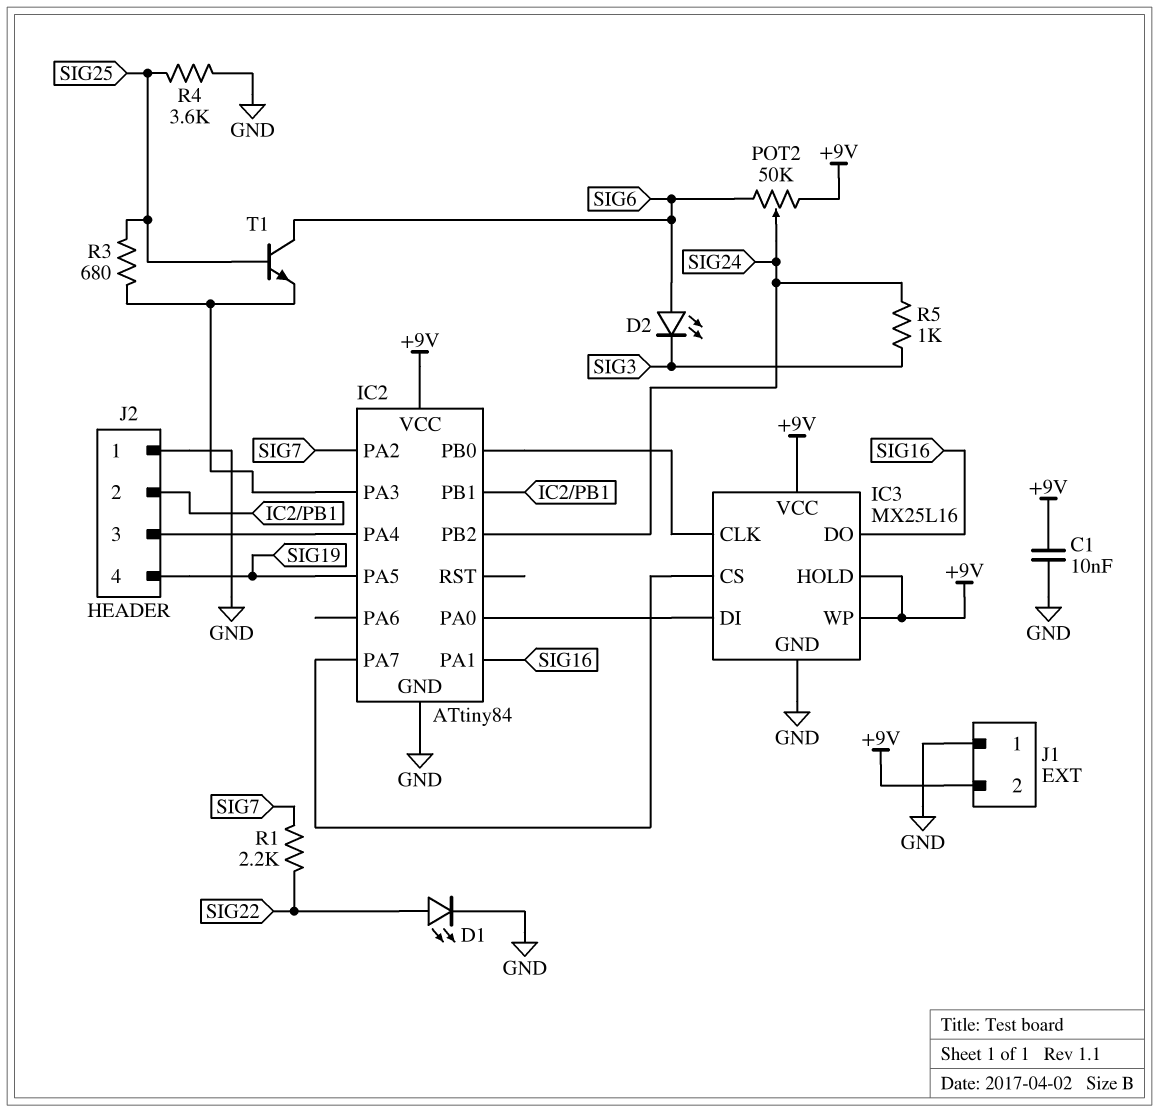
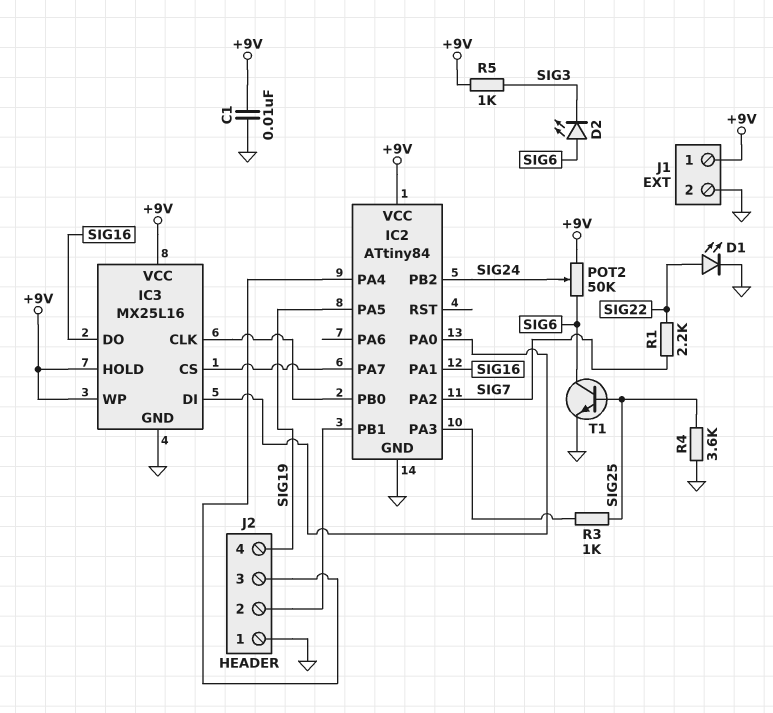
J1 pin 1: GND -> +9V
J1 pin 2: +9V -> GND
R3: 680 (IC2/PA3, SIG25) -> 1k (IC2/PA3, SIG25)
R5: 1k (SIG3, SIG24) -> 1k (+9V, SIG3)
T1: NPN (B SIG25, C SIG6, E IC2/PA3) -> NPN (B SIG25, C SIG6, E GND)

